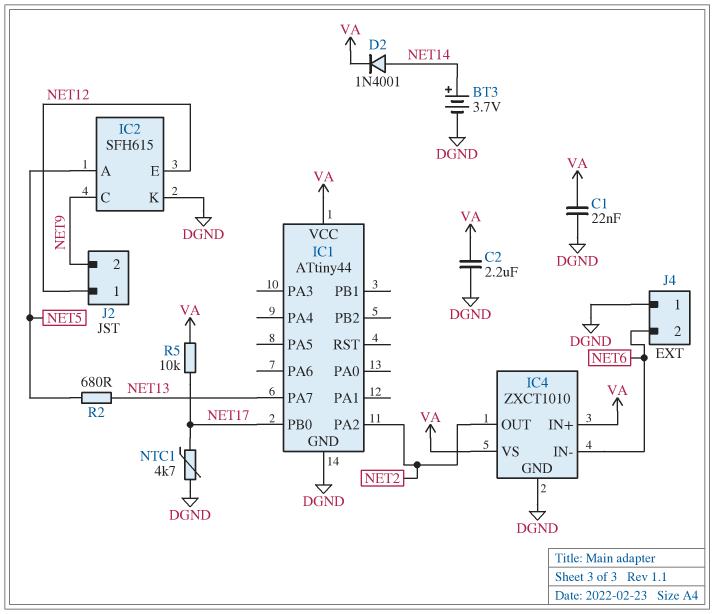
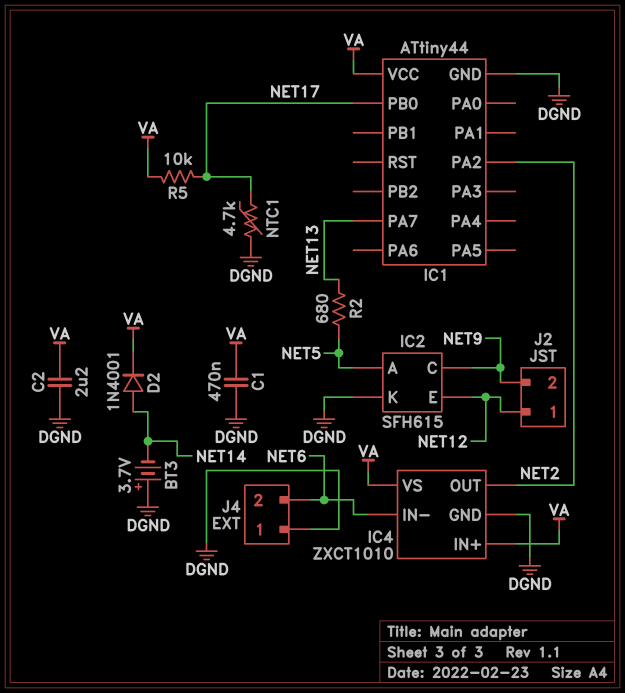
BT3: 3.7V (plus NET14, minus DGND) -> 3.7V (plus DGND, minus NET14)
C1: 22nF (DGND, VA) -> 470nF (DGND, VA)

